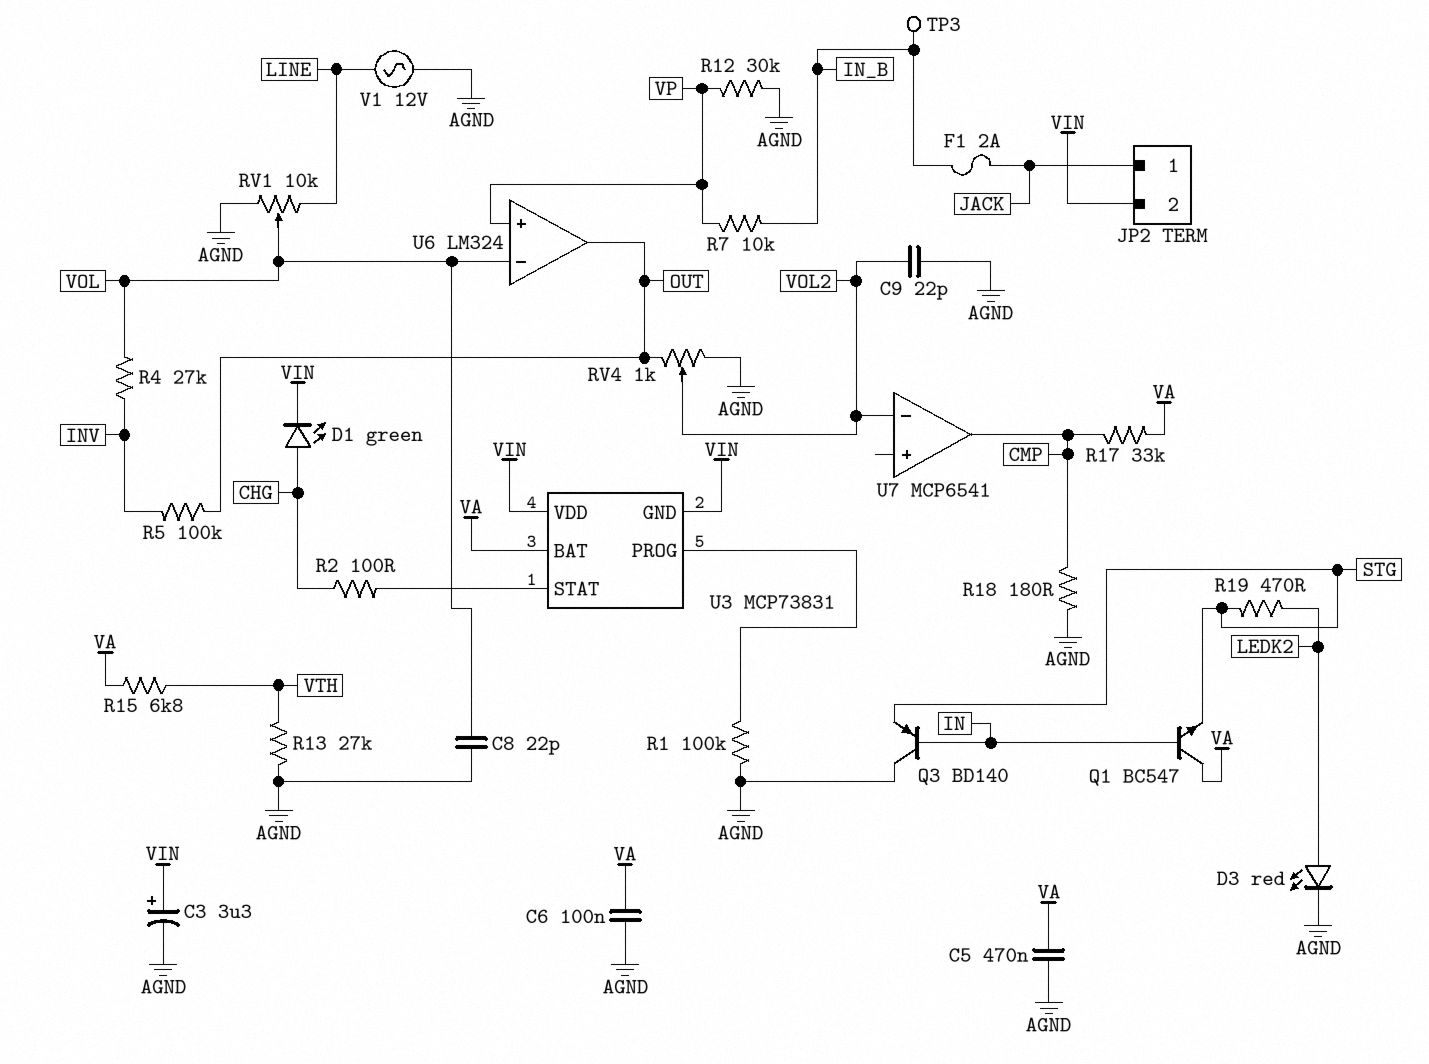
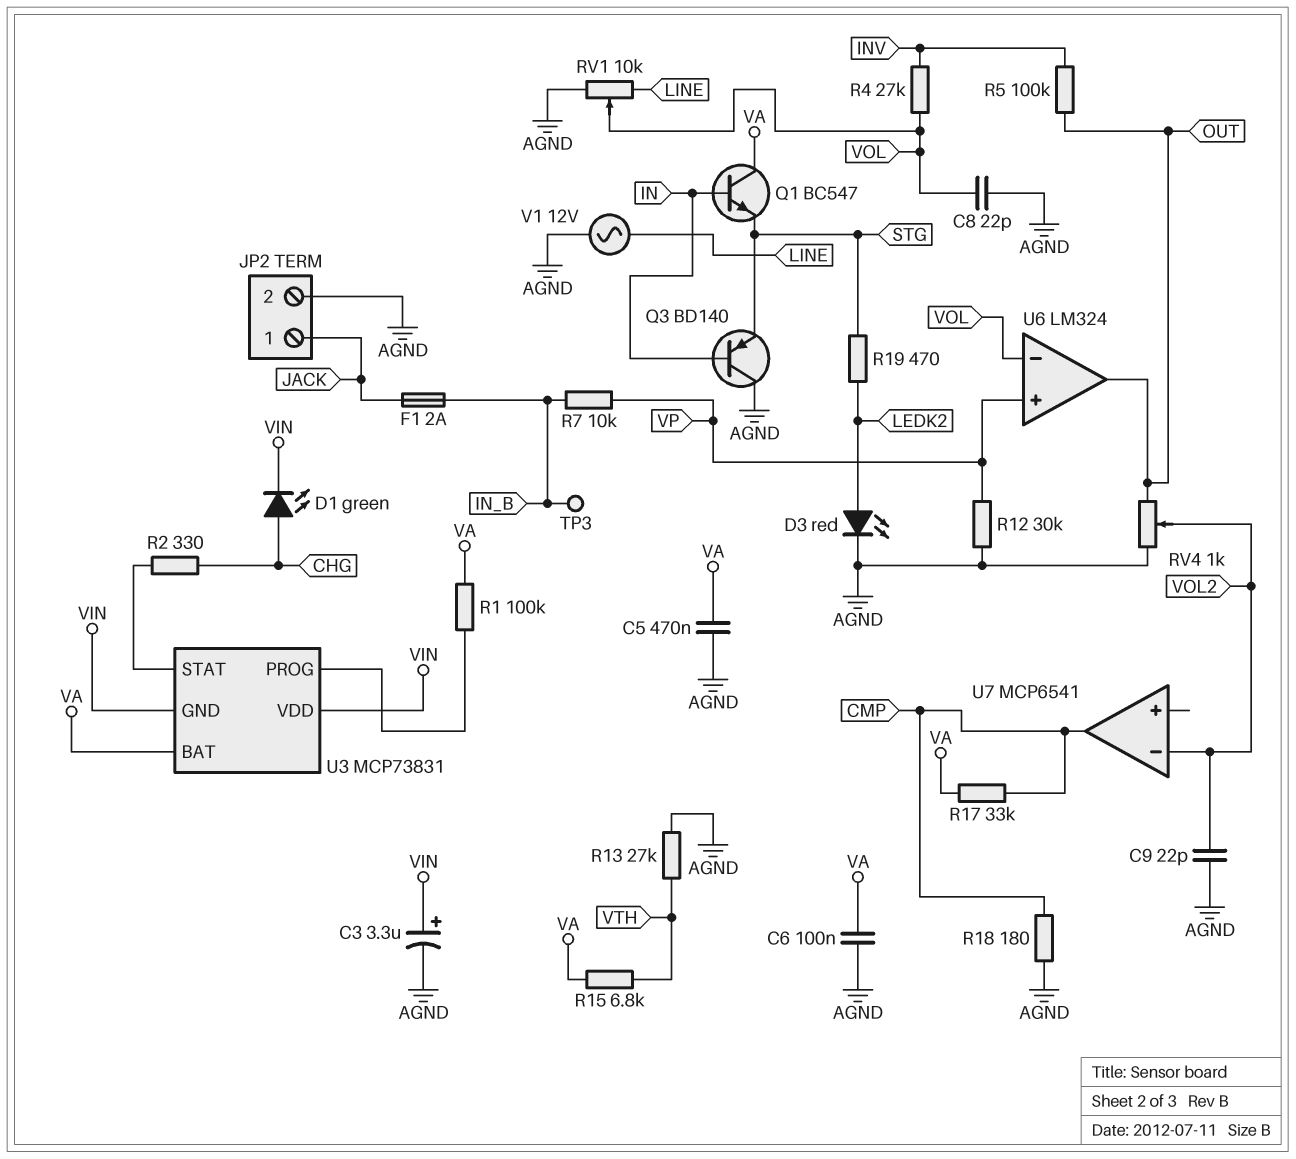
JP2 pin 2: VIN -> AGND
R1: 100k (AGND, U3/PROG) -> 100k (U3/PROG, VA)
R2: 100 (CHG, U3/STAT) -> 330 (CHG, U3/STAT)

